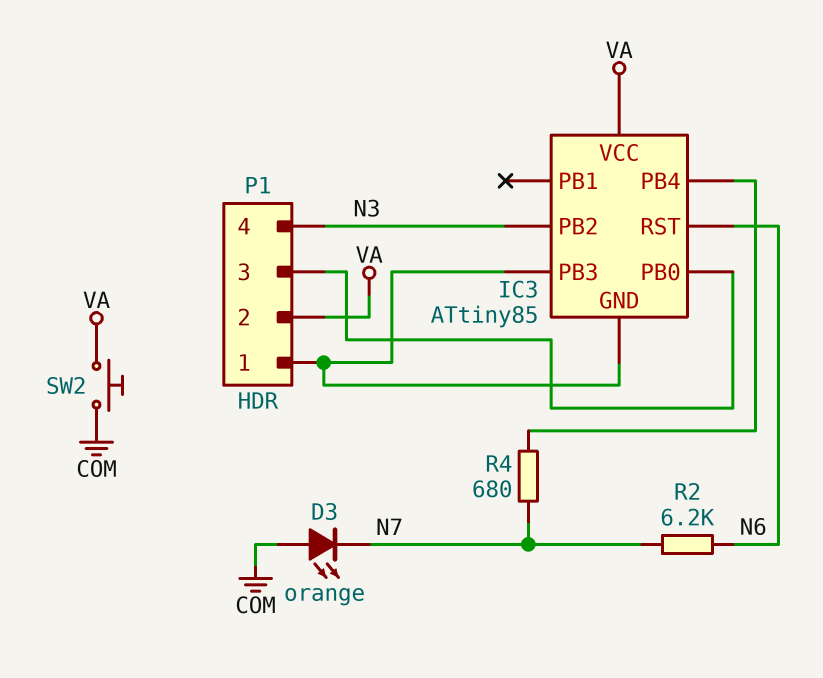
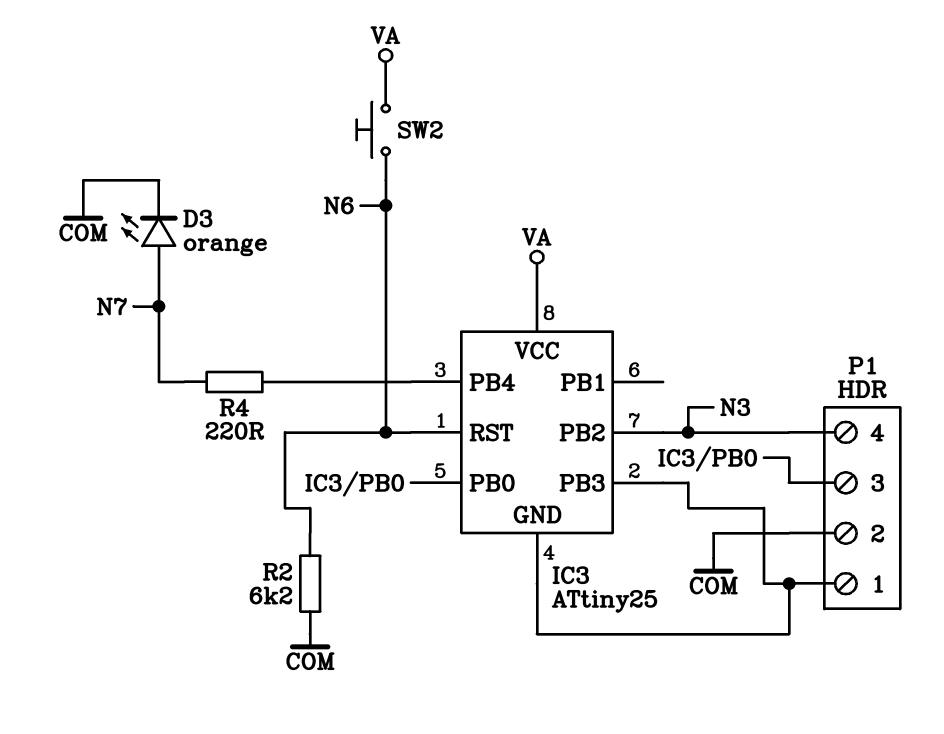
D3: LED orange (A COM, K N7) -> LED orange (A N7, K COM)
IC3: ATtiny85 -> ATtiny25
P1 pin 2: VA -> COM
R2: 6.2k (N6, N7) -> 6.2k (COM, N6)
R4: 680 (IC3/PB4, N7) -> 220 (IC3/PB4, N7)
SW2: button (COM, VA) -> button (N6, VA)

